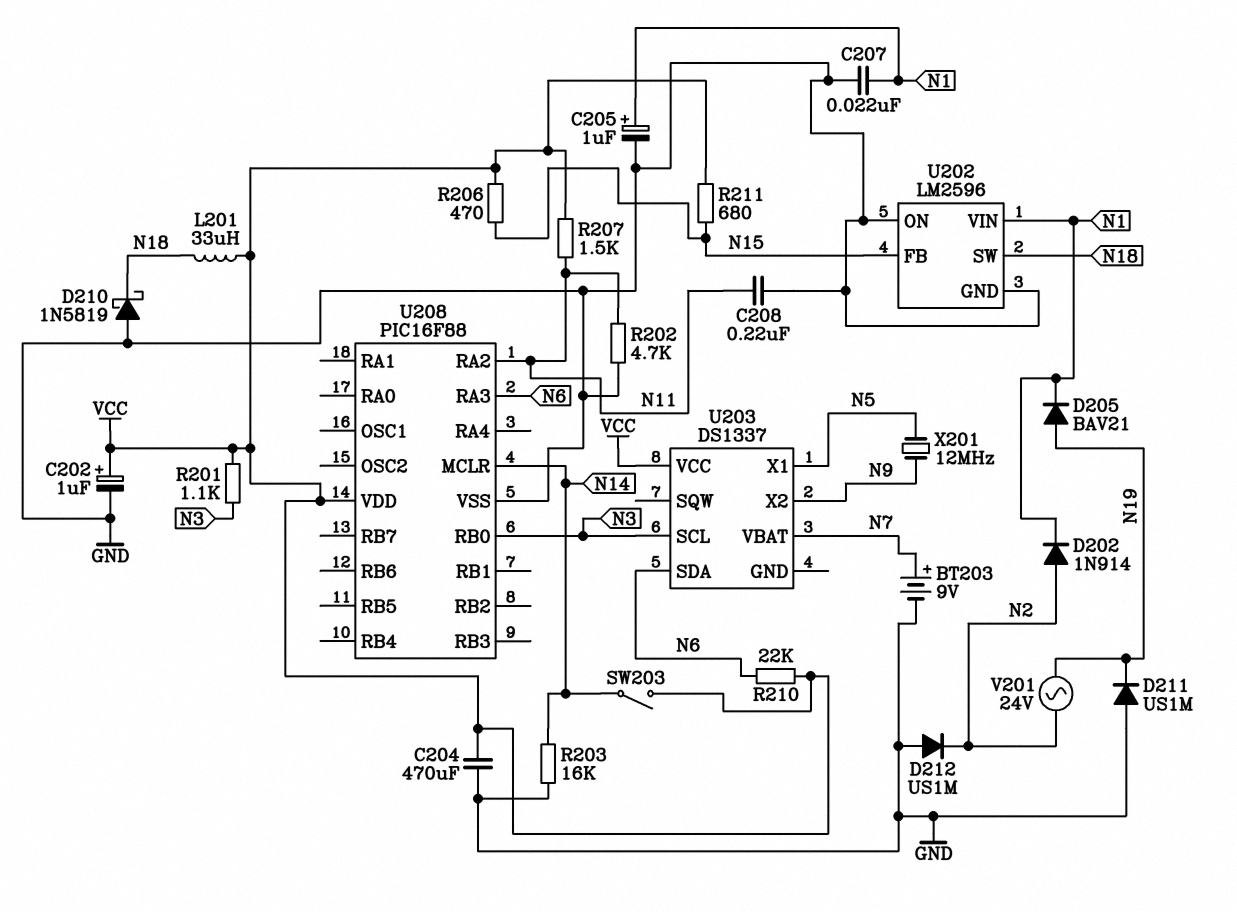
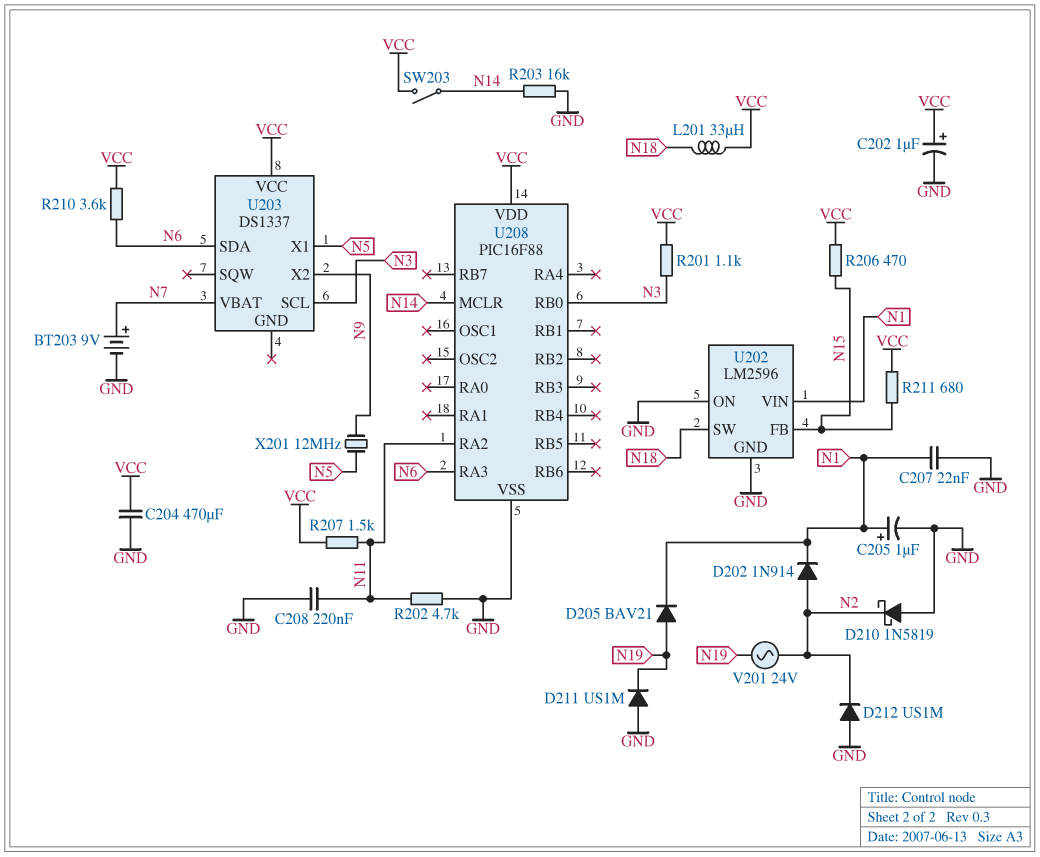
D210: schottky 1N5819 (A GND, K N18) -> schottky 1N5819 (A GND, K N2)
R210: 22k (N6, VCC) -> 3.6k (N6, VCC)

